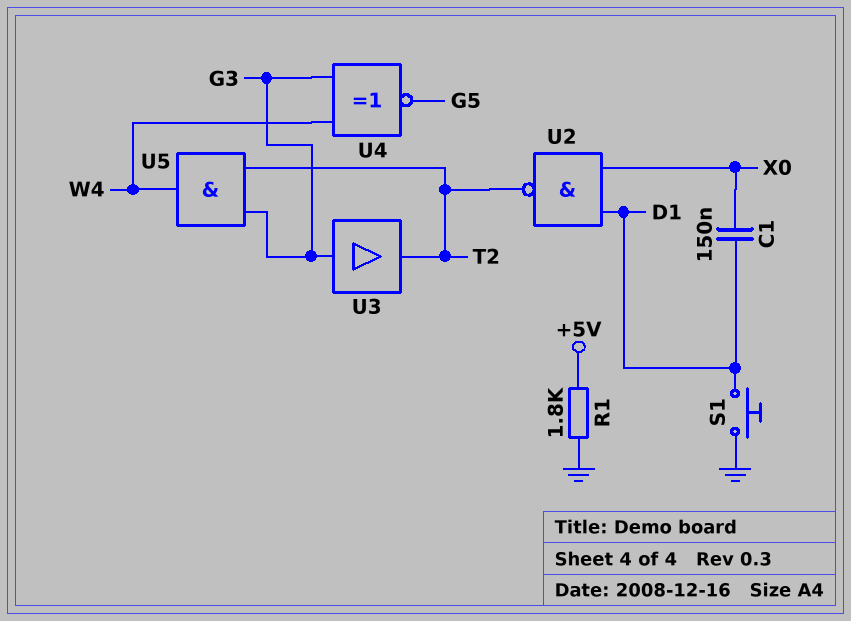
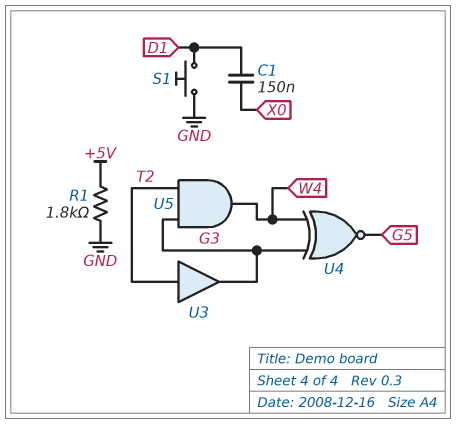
U2: NAND (in D1, in X0, out T2) -> none
U3: buffer (in G3, out T2) -> buffer (in T2, out G3)

